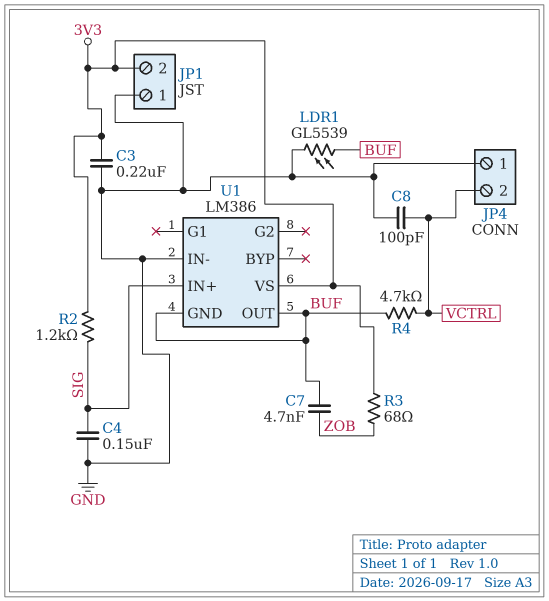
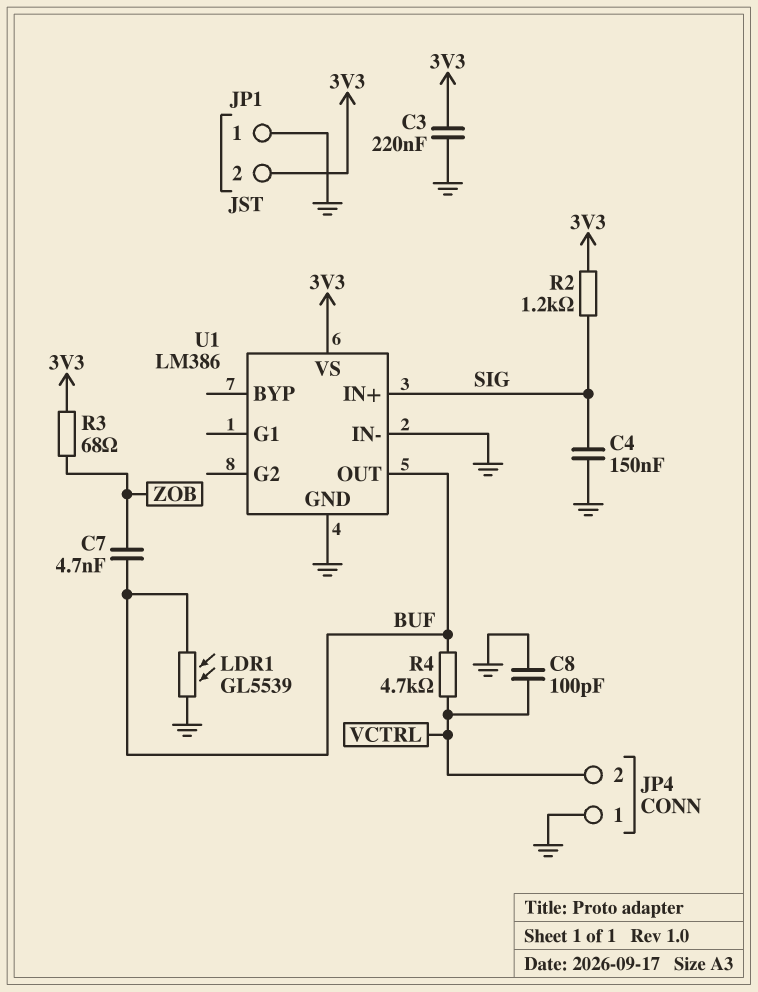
U1 pin GND: BUF -> GND

